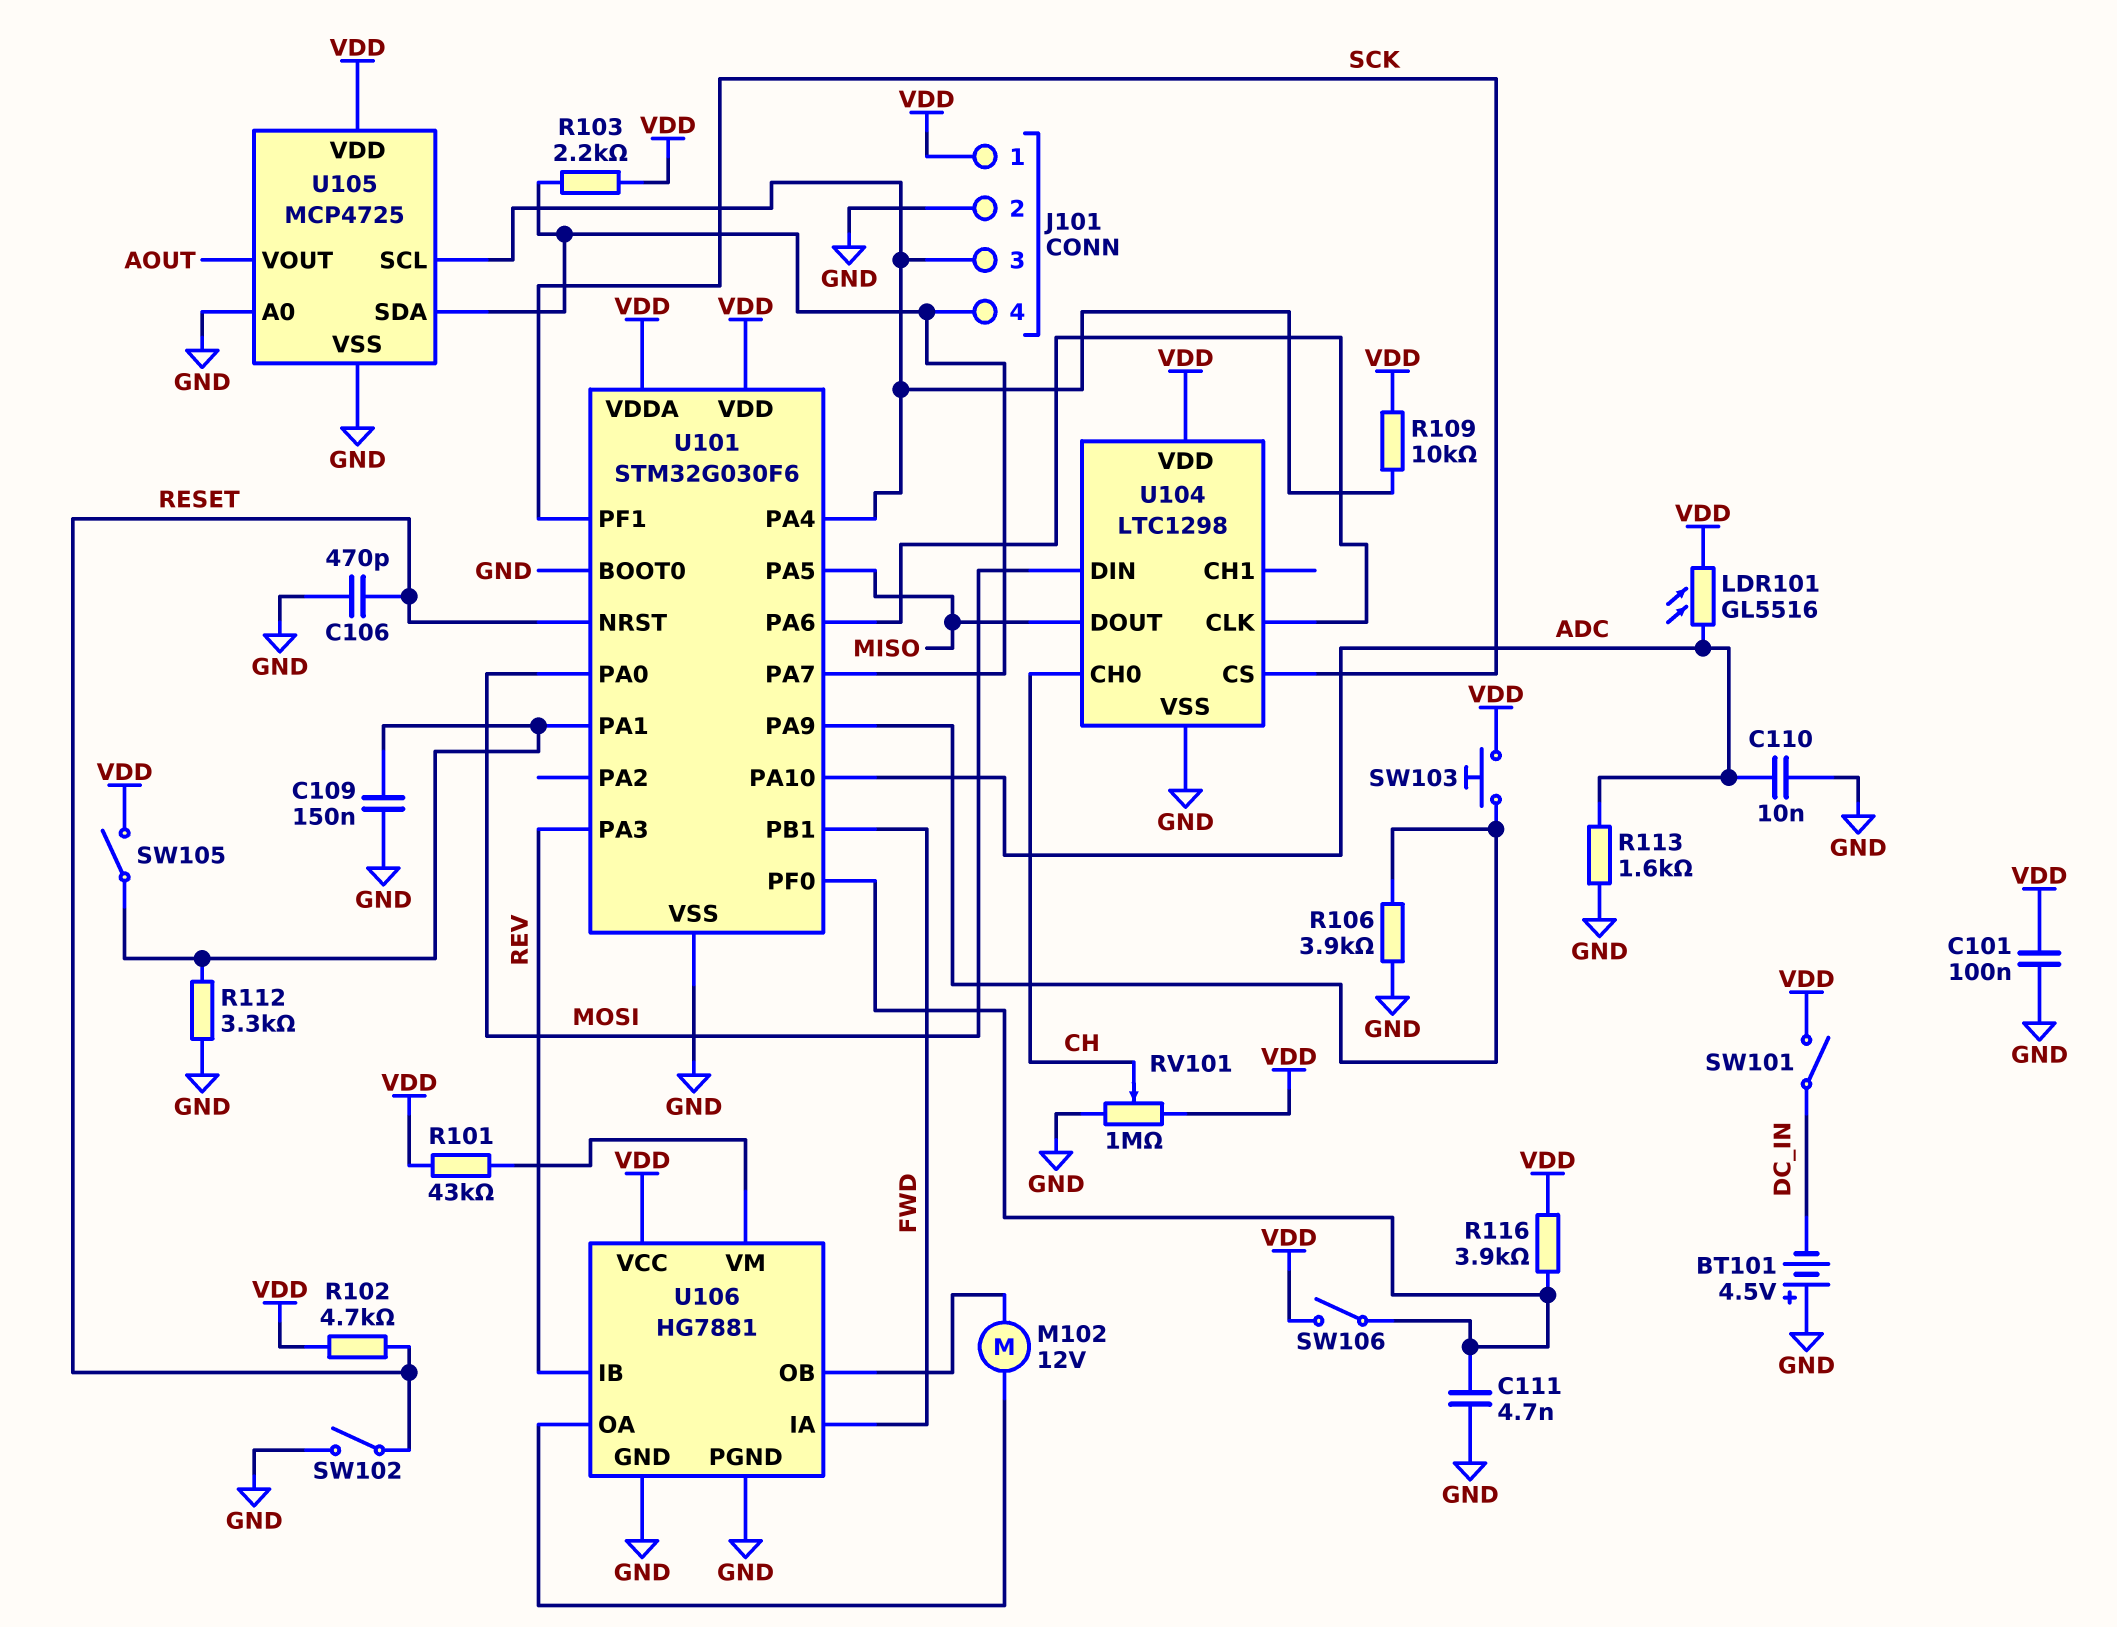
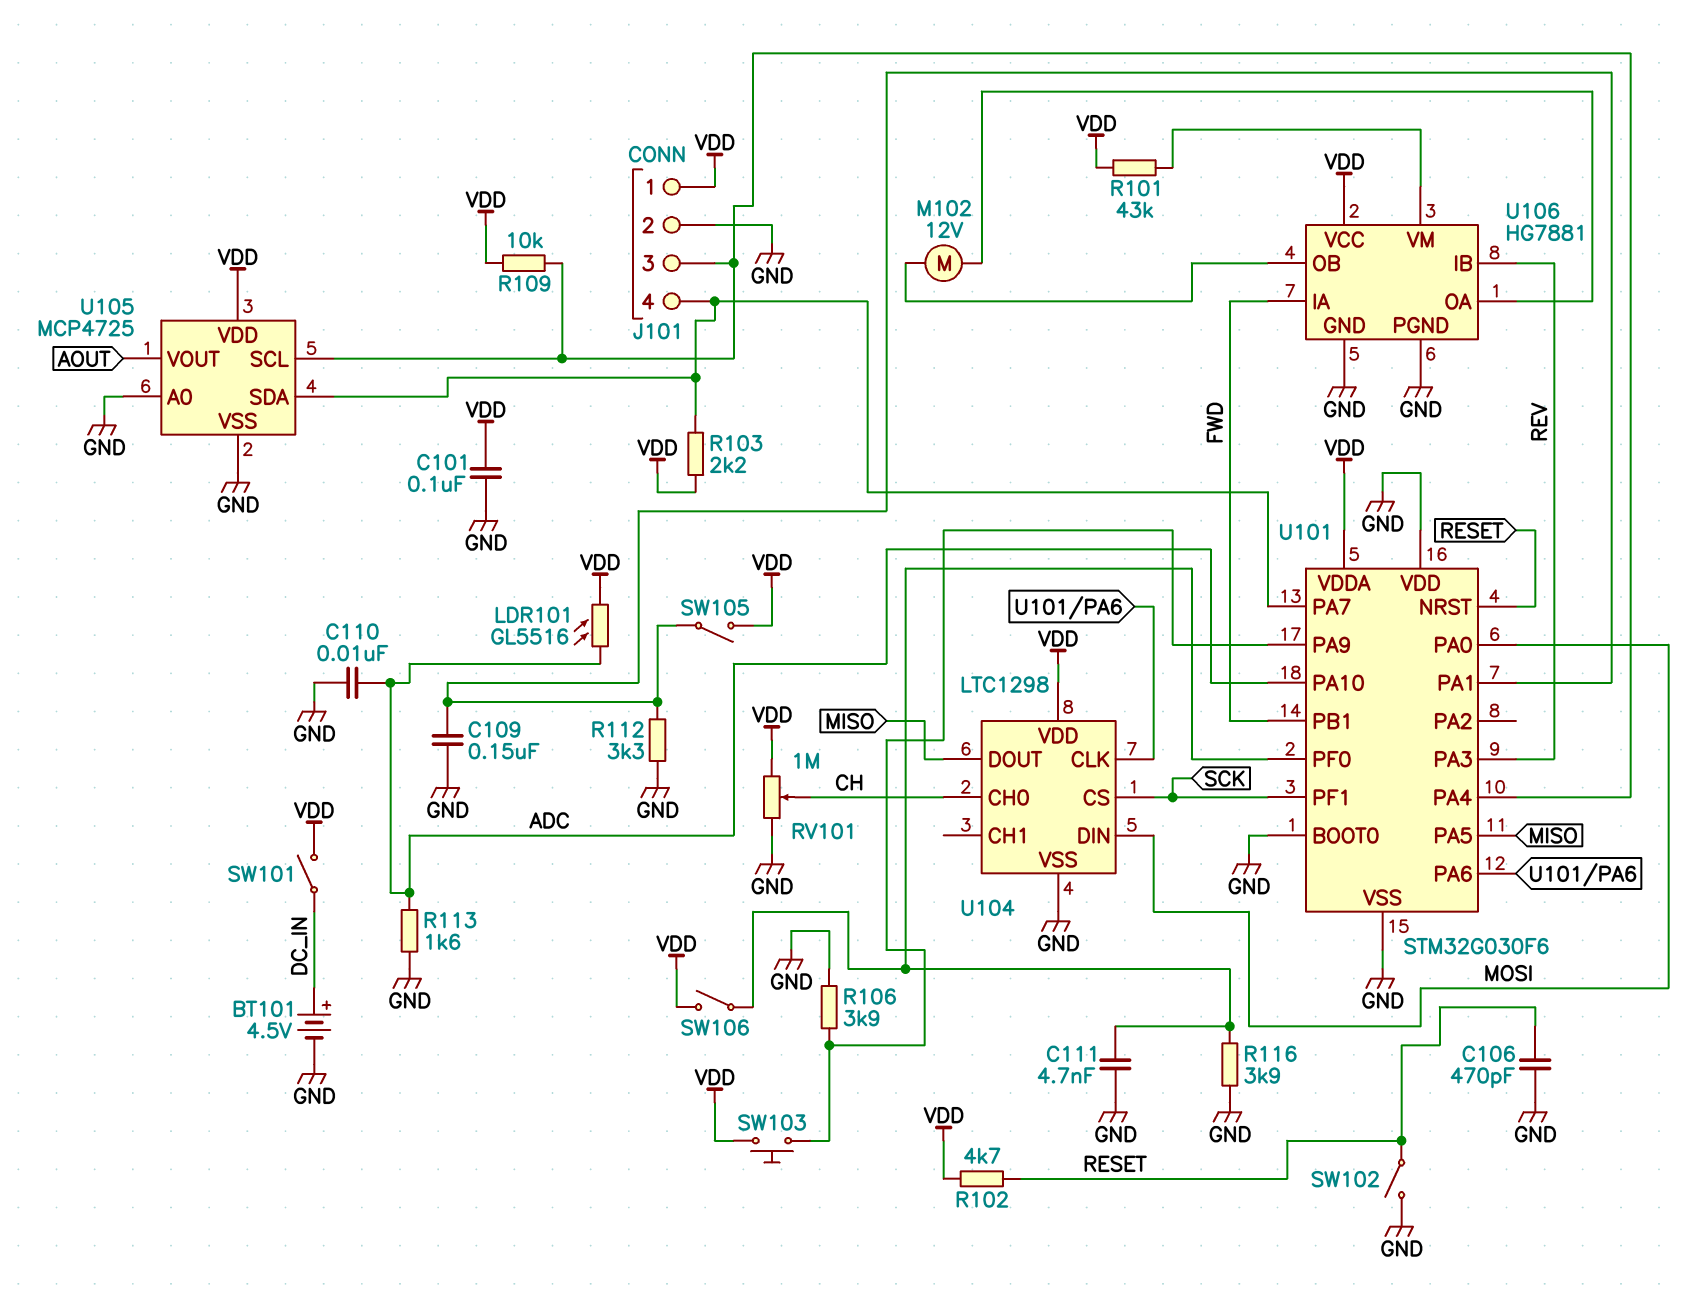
BT101: 4.5V (plus GND, minus DC_IN) -> 4.5V (plus DC_IN, minus GND)
R116: 3.9k (U101/PF0, VDD) -> 3.9k (GND, U101/PF0)
U101 pin VDD: VDD -> GND

